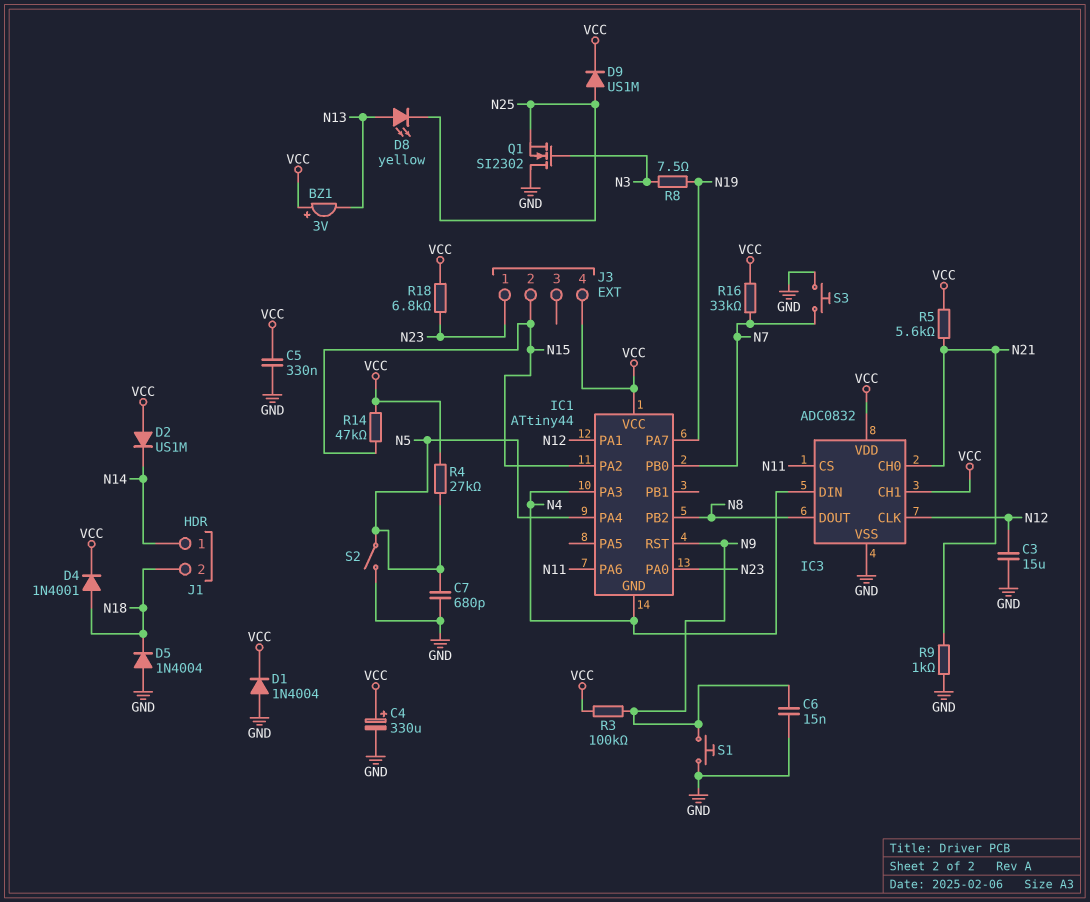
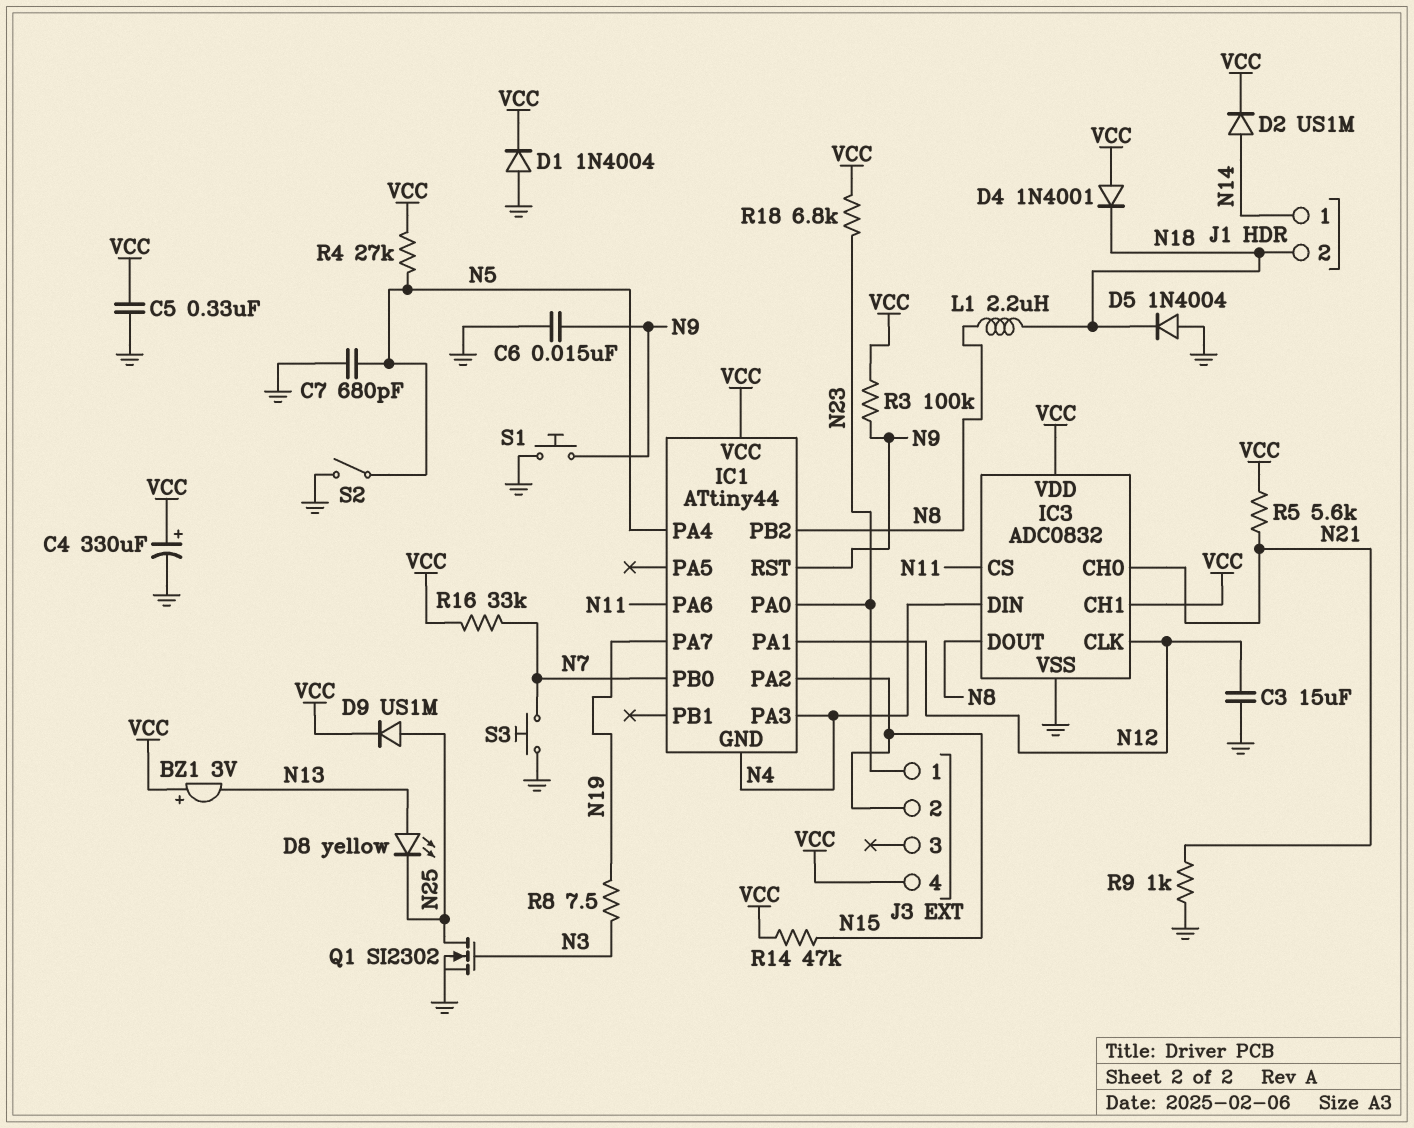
D2: diode US1M (A VCC, K N14) -> diode US1M (A N14, K VCC)
D4: diode 1N4001 (A N18, K VCC) -> diode 1N4001 (A VCC, K N18)
L1: none -> 2.2uH (N8, N18)
Q1: NMOS SI2302 (G N3, D GND, S N25) -> NMOS SI2302 (G N3, D N25, S GND)

